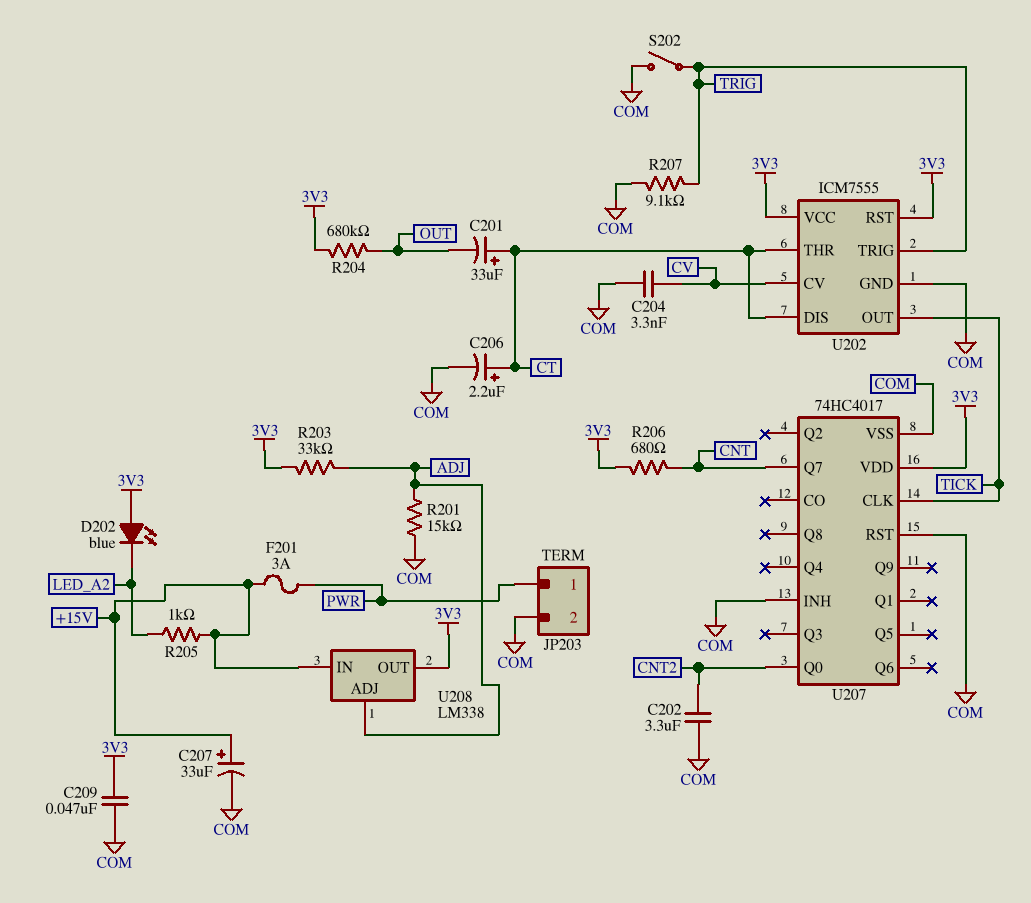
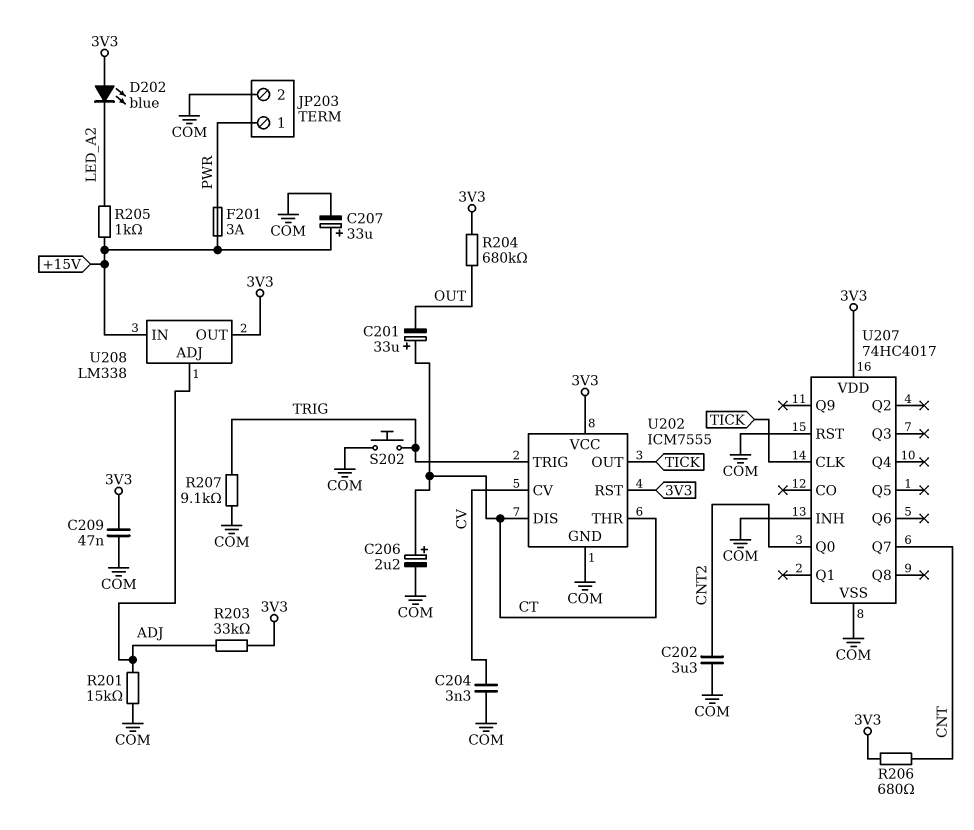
S202: switch (COM, TRIG) -> button (COM, TRIG)

